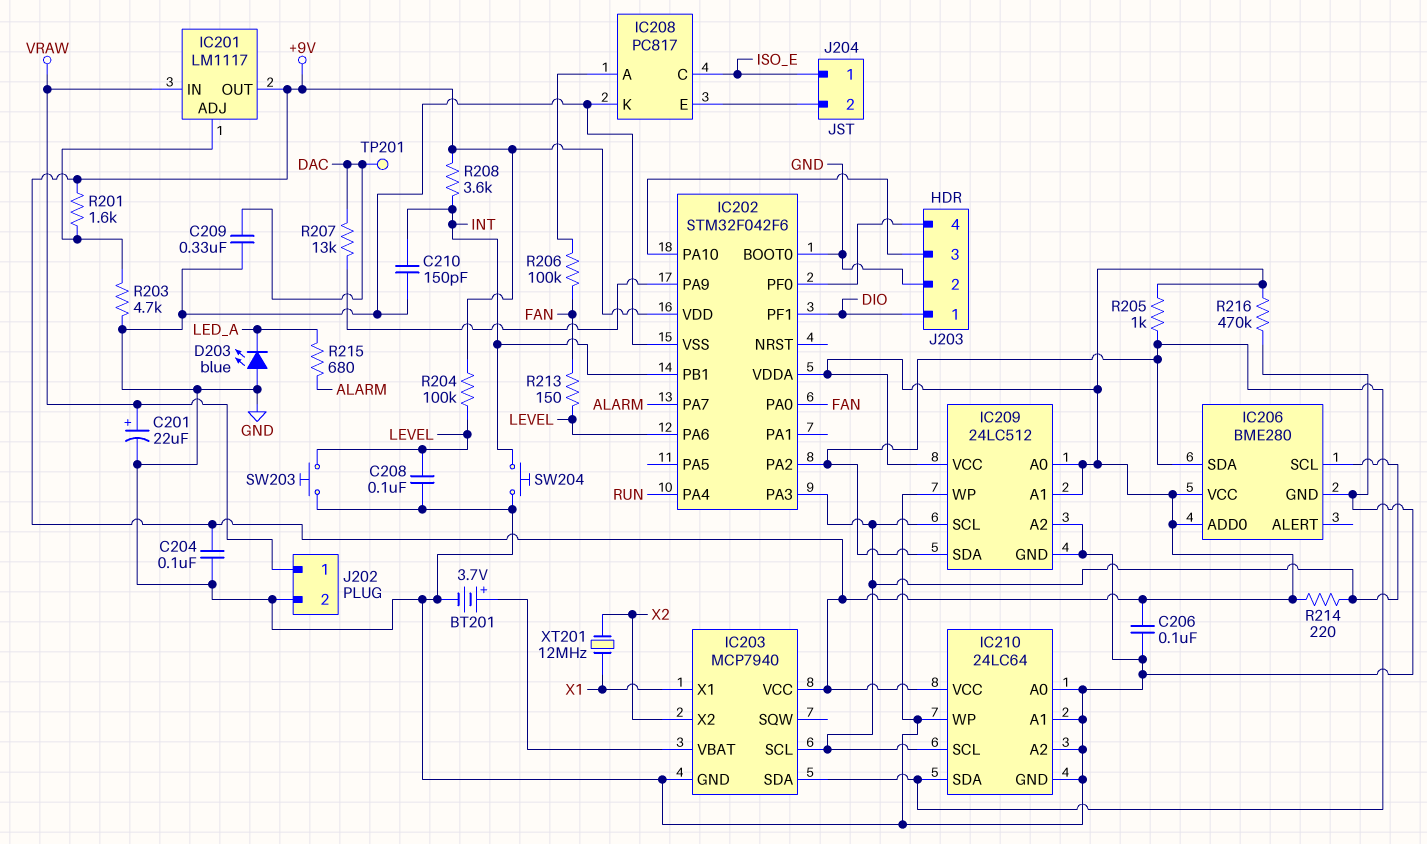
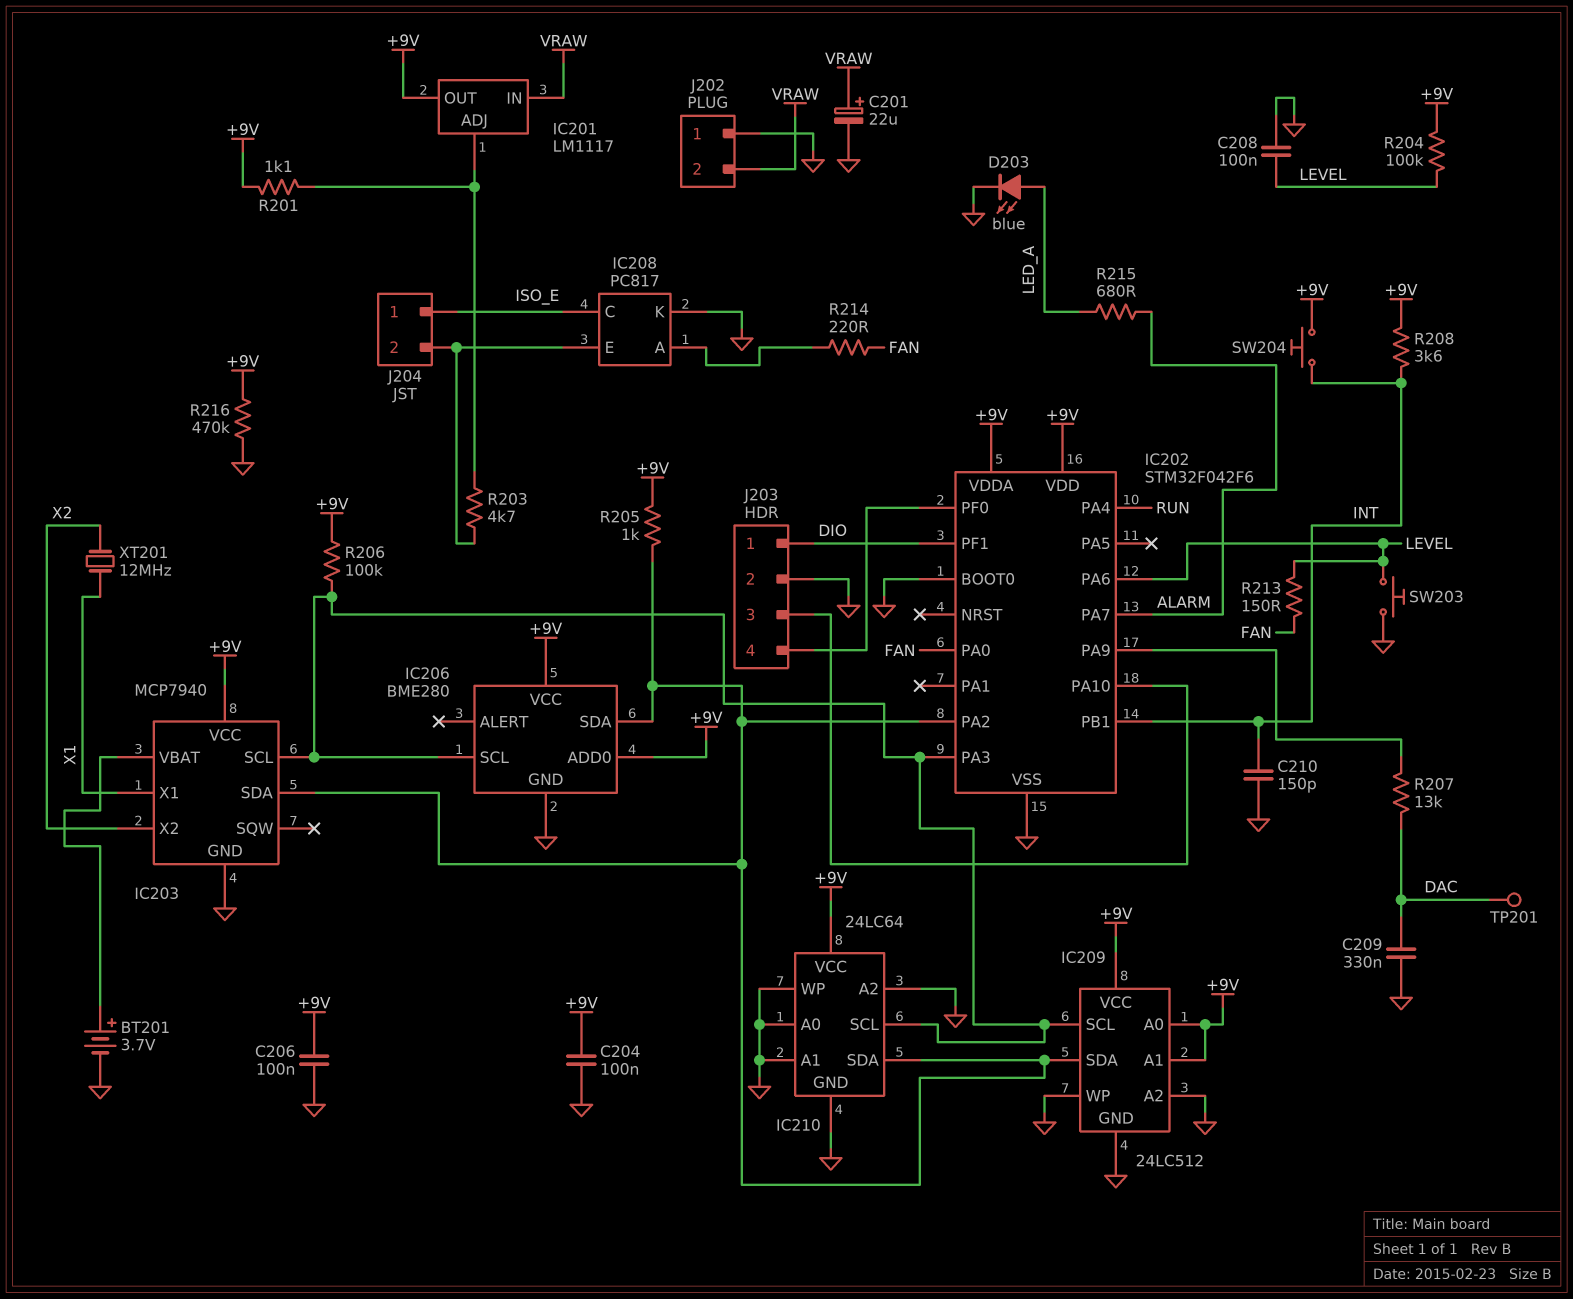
D203: LED blue (A GND, K LED_A) -> LED blue (A LED_A, K GND)
J202 pin 1: VRAW -> GND
J202 pin 2: GND -> VRAW
R201: 1.6k (+9V, IC201/ADJ) -> 1.1k (+9V, IC201/ADJ)
R203: 4.7k (GND, IC201/ADJ) -> 4.7k (IC201/ADJ, IC208/E)
R206: 100k (FAN, IC208/A) -> 100k (+9V, IC202/PA3)
R214: 220 (+9V, IC202/PA3) -> 220 (FAN, IC208/A)
SW204: button (GND, INT) -> button (+9V, INT)

